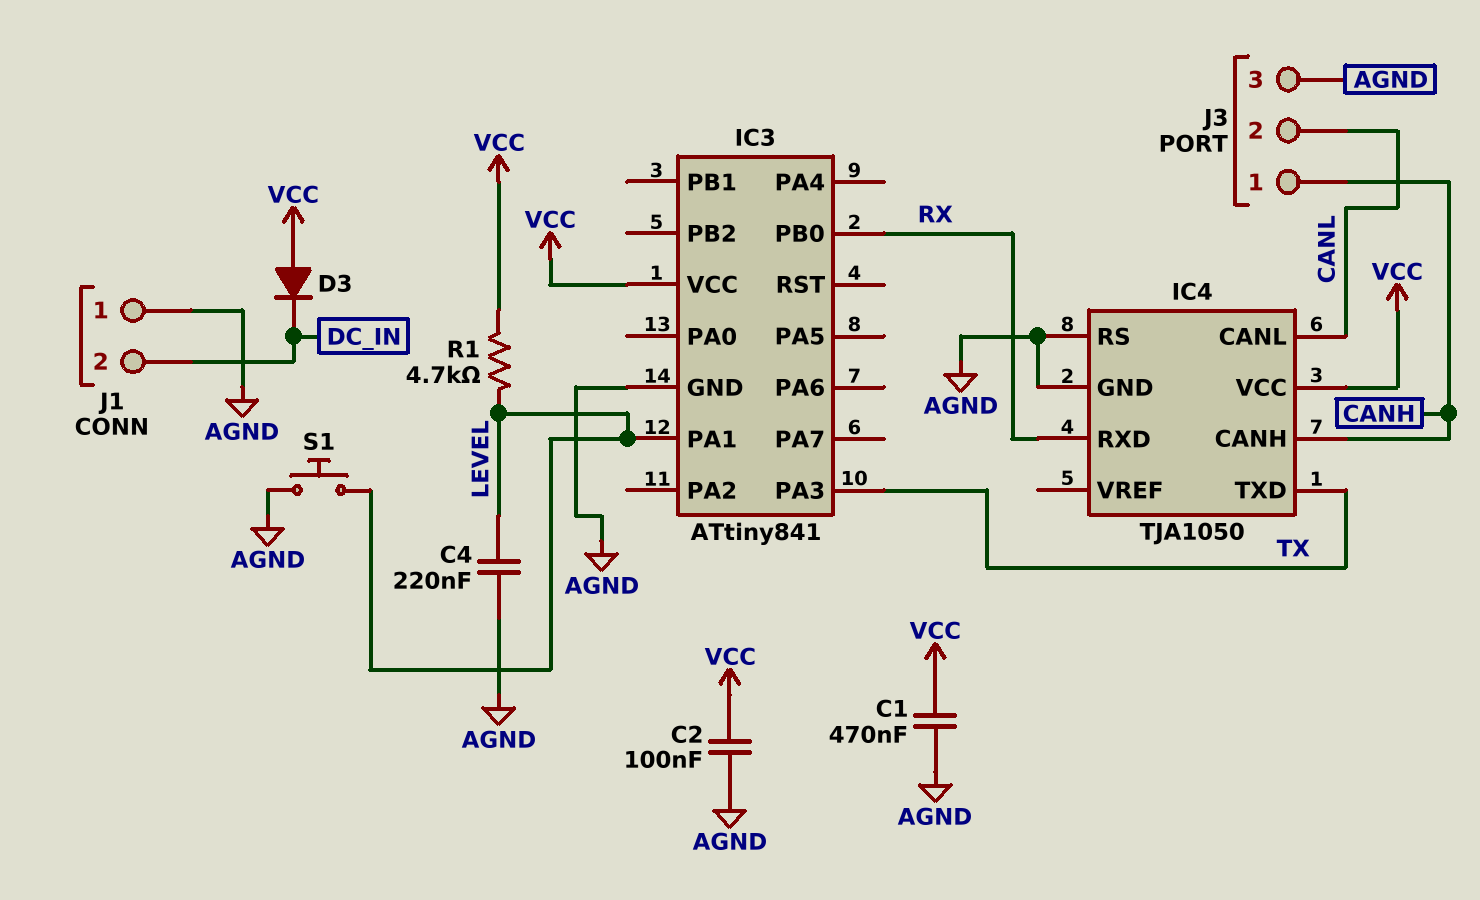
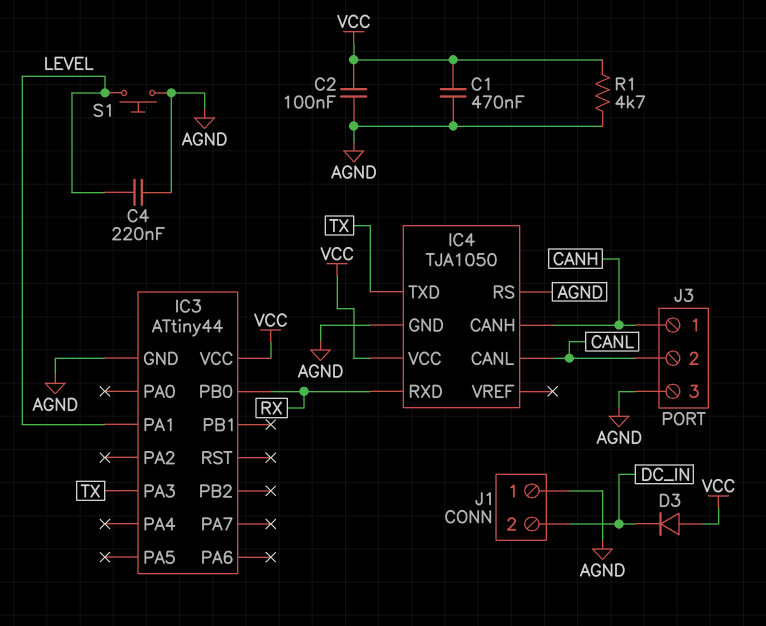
IC3: ATtiny841 -> ATtiny44
R1: 4.7k (LEVEL, VCC) -> 4.7k (AGND, VCC)

